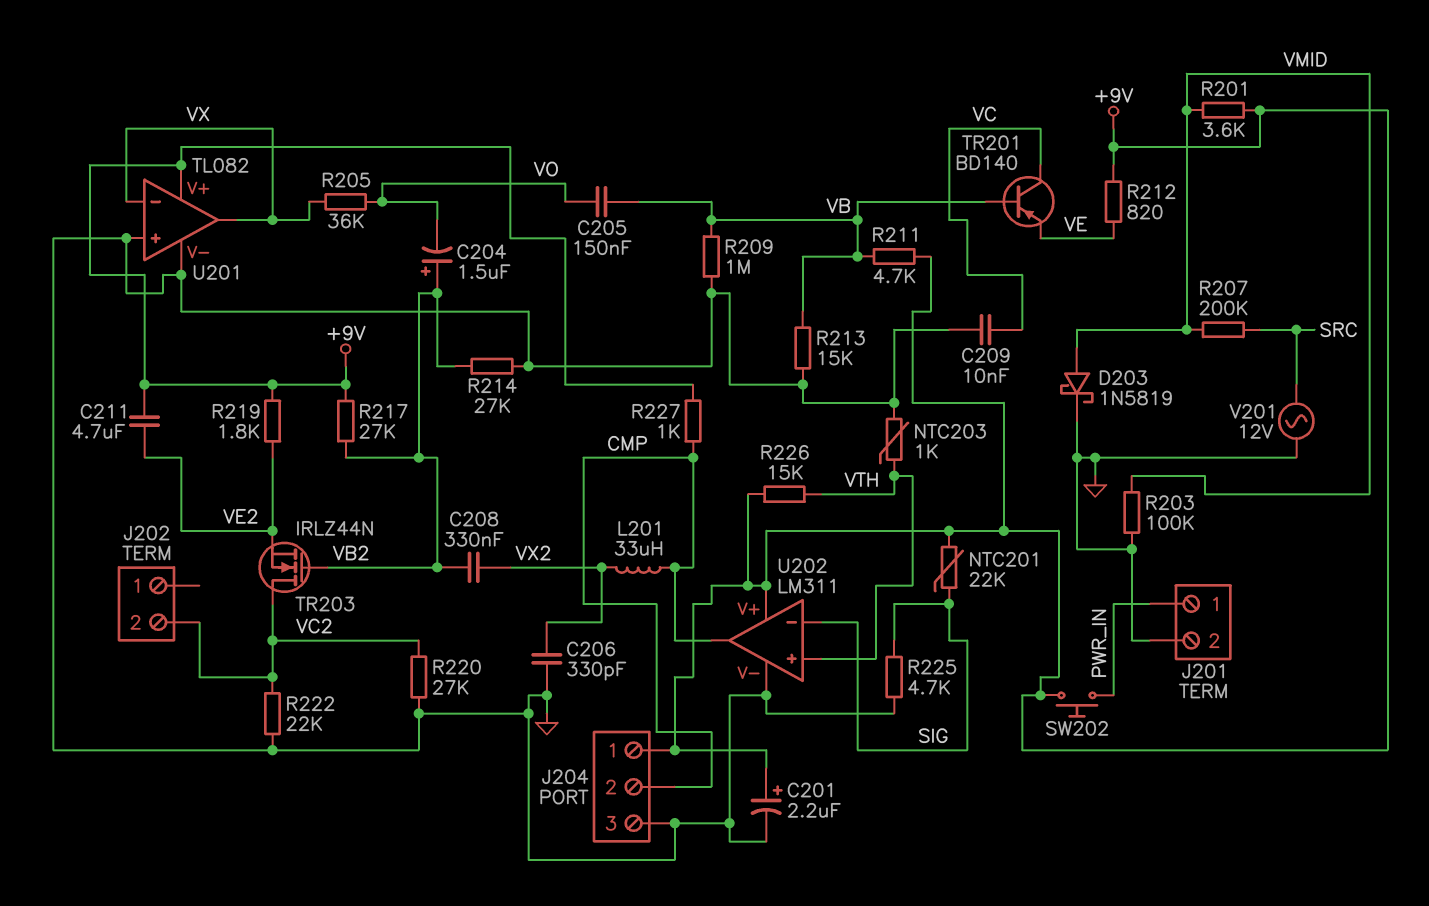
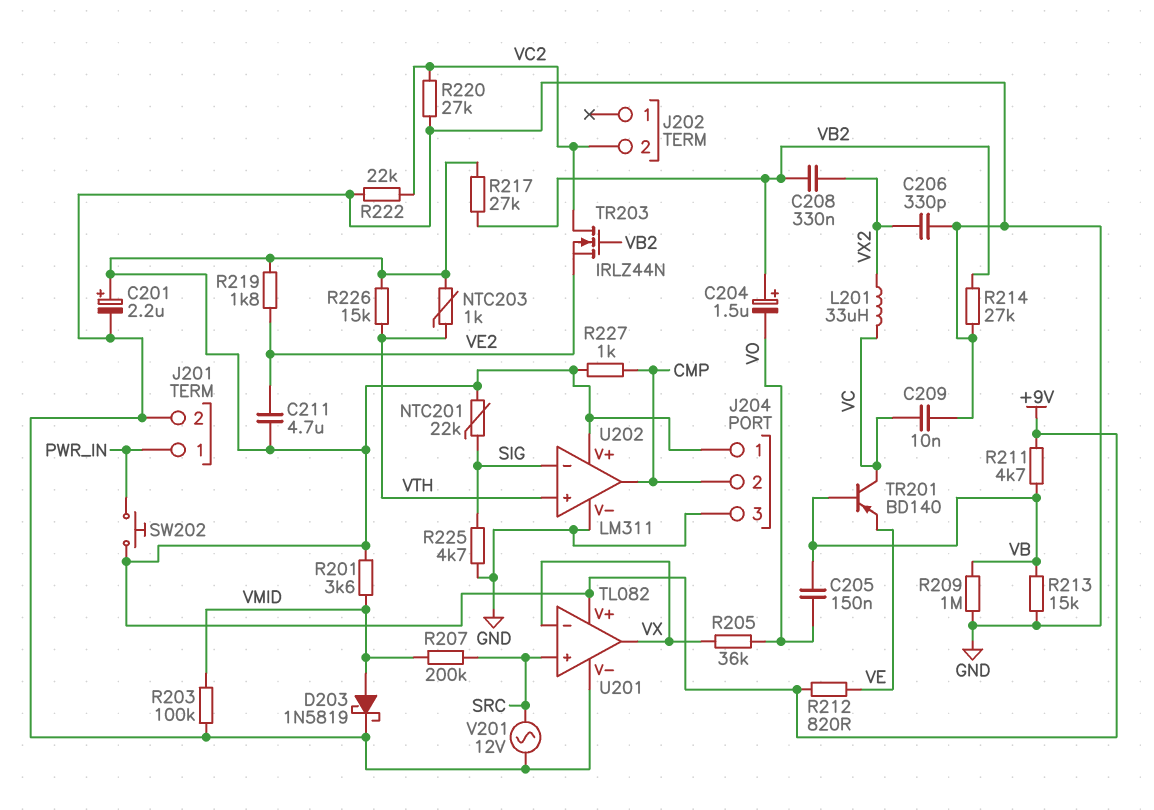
L201: 33uH (CMP, VX2) -> 33uH (VC, VX2)
NTC203: 1k (GND, VTH) -> 1k (+9V, VTH)
U201 pin in+: GND -> SRC

